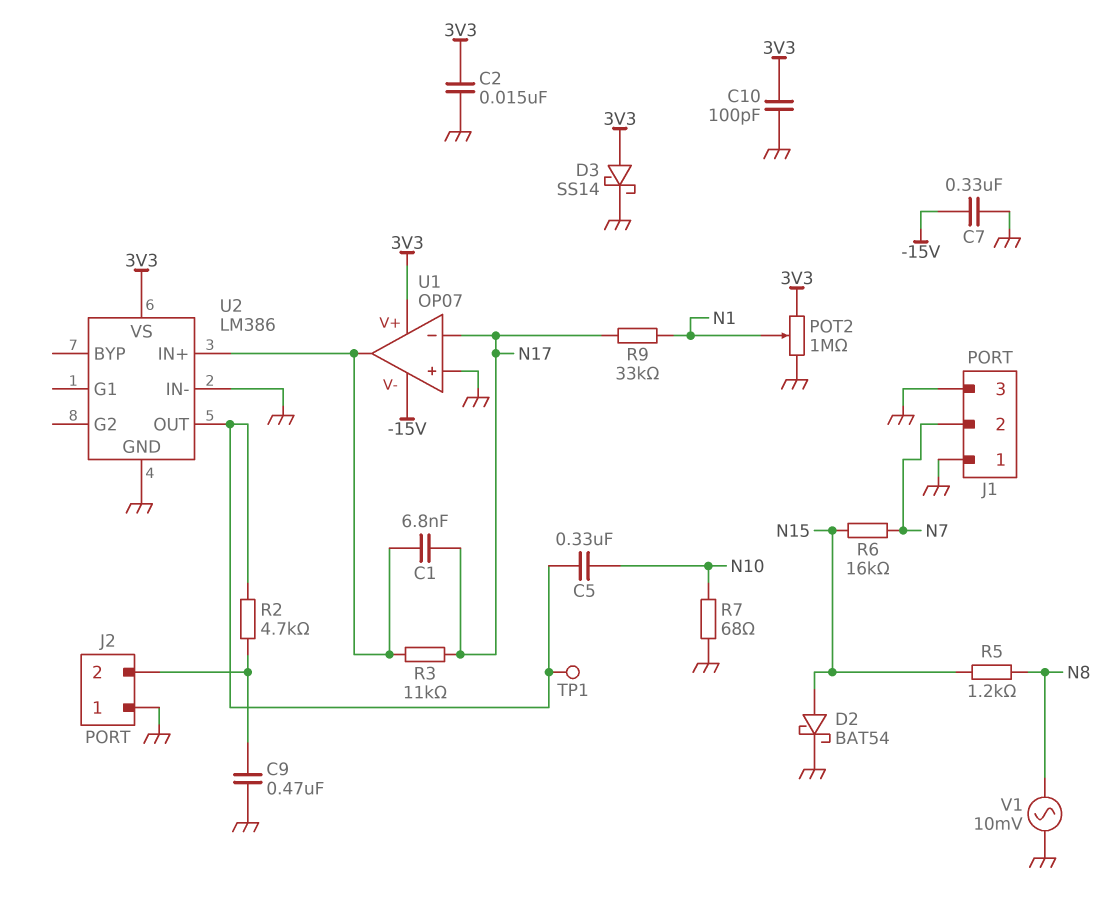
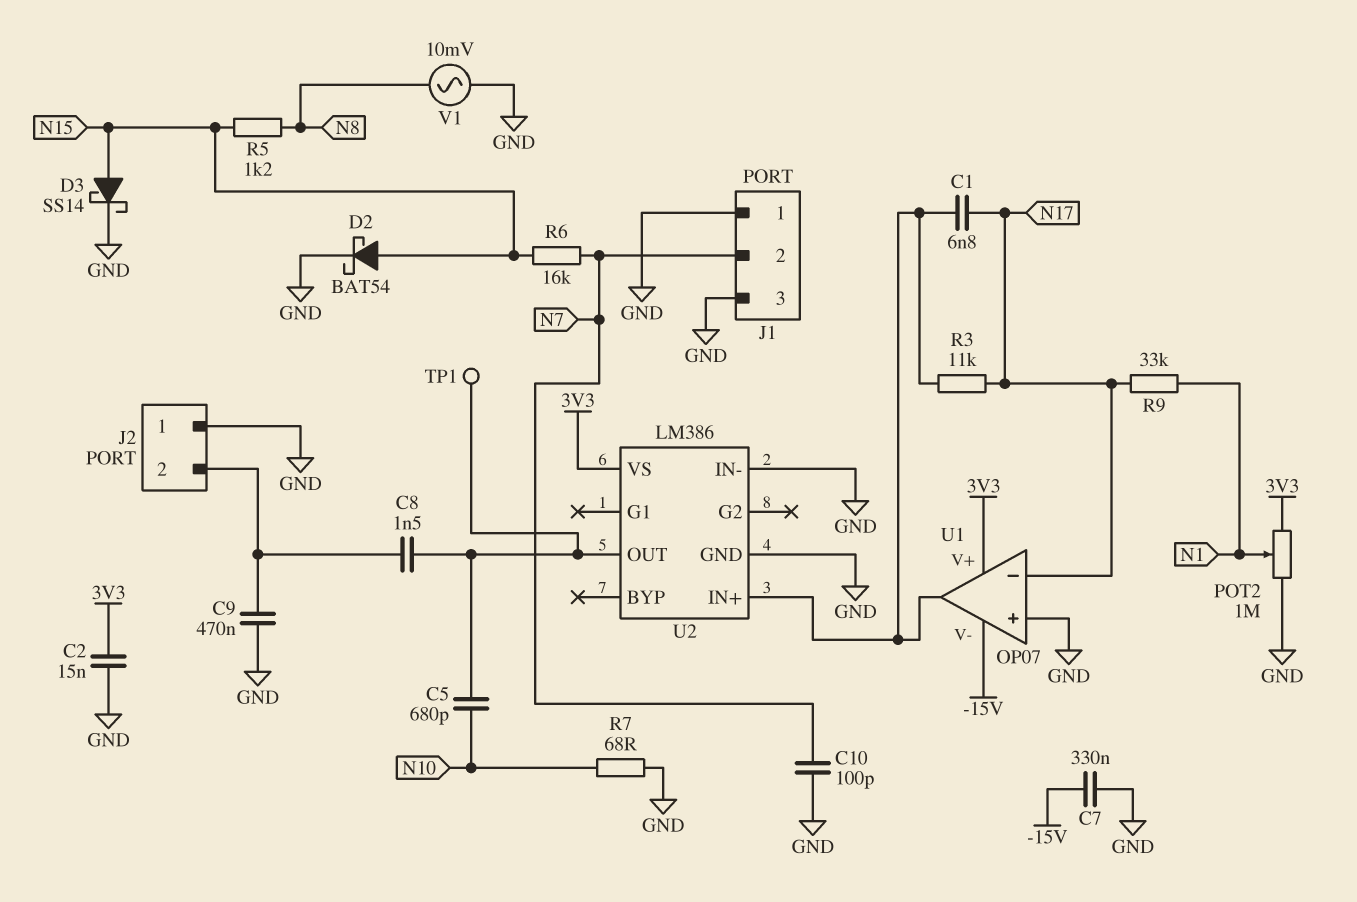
C5: 330nF (N10, U2/OUT) -> 680pF (N10, U2/OUT)
C8: none -> 1.5nF (J2/2, U2/OUT)
C10: 100pF (3V3, GND) -> 100pF (GND, N7)
D3: schottky SS14 (A 3V3, K GND) -> schottky SS14 (A N15, K GND)
R2: 4.7k (J2/2, U2/OUT) -> none

